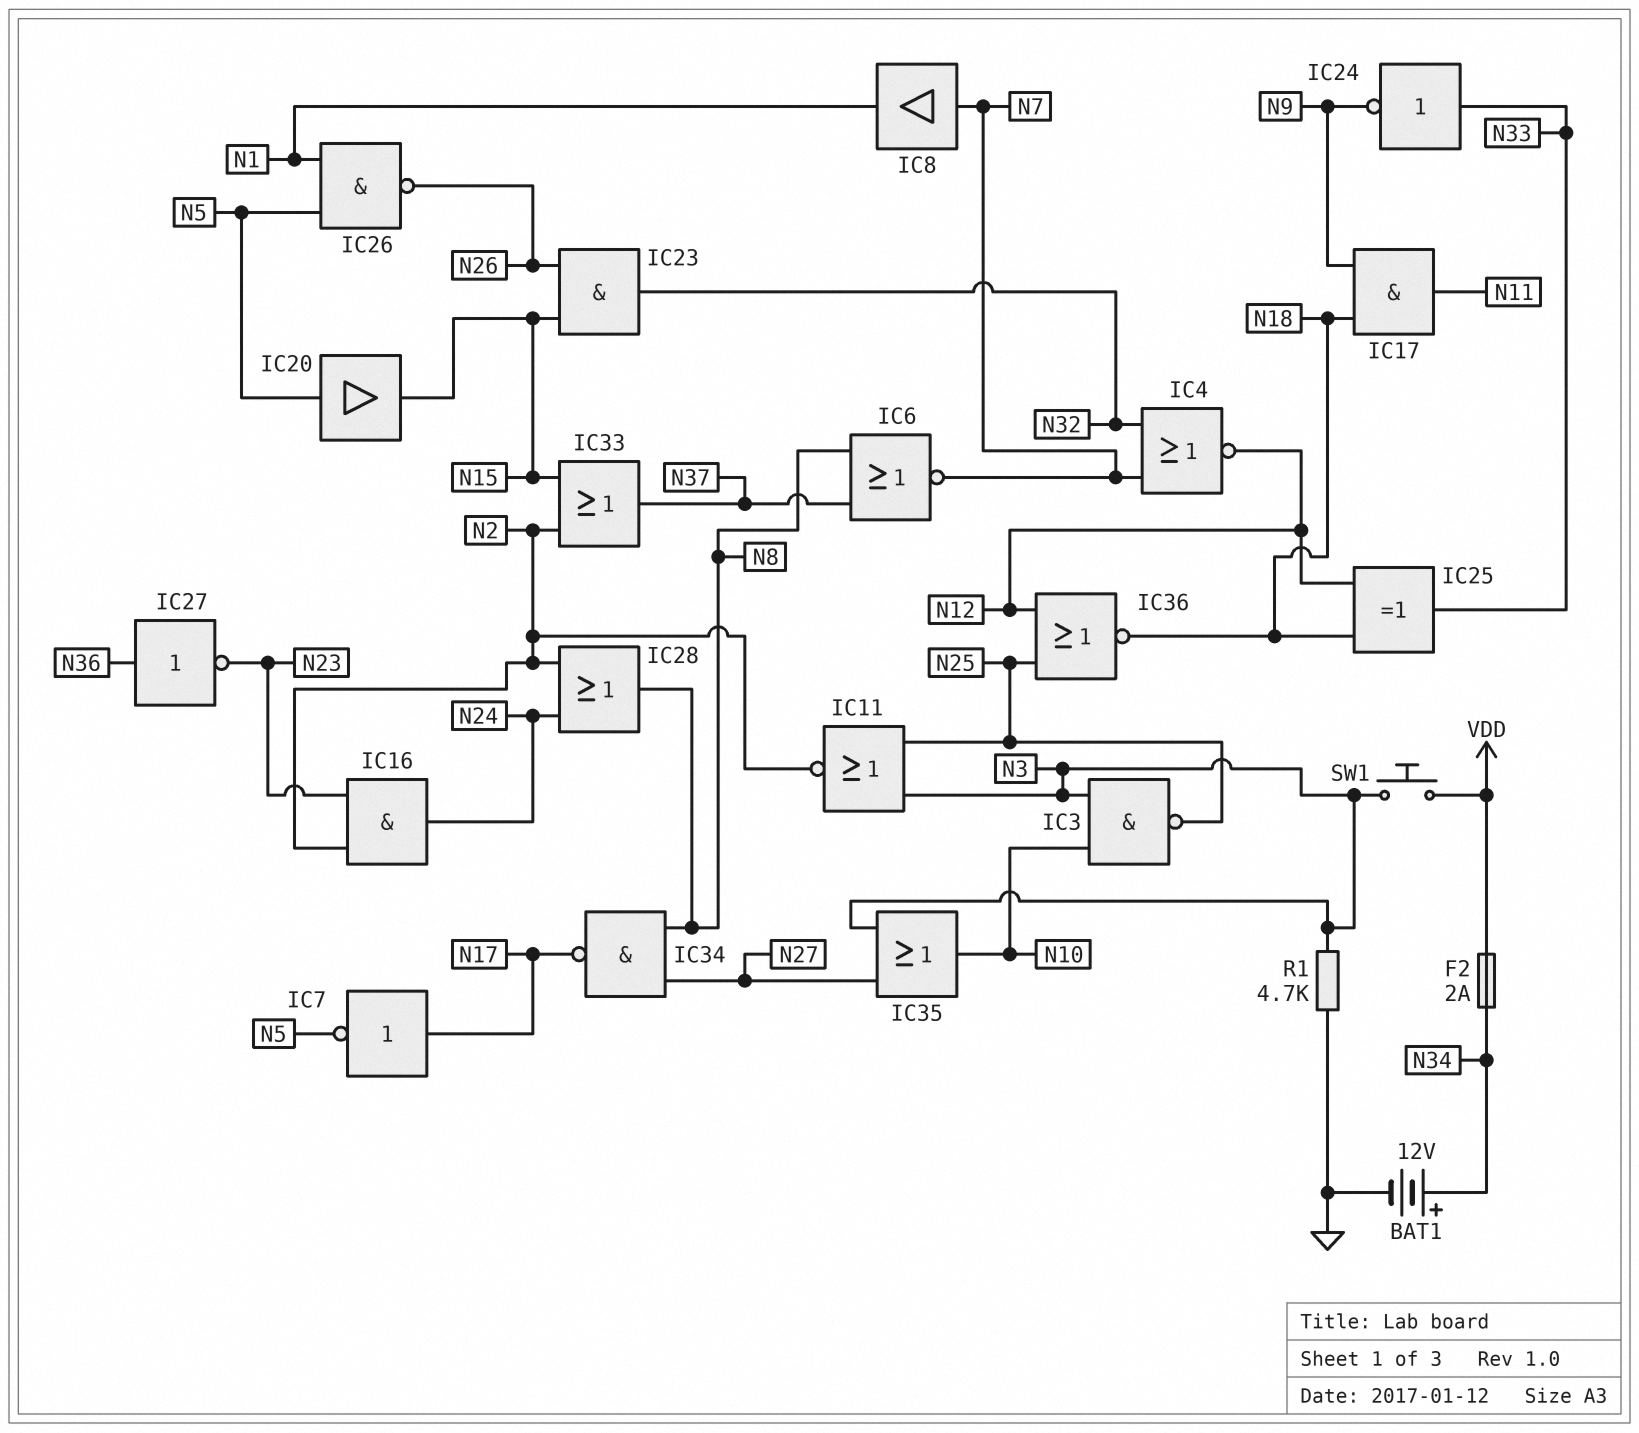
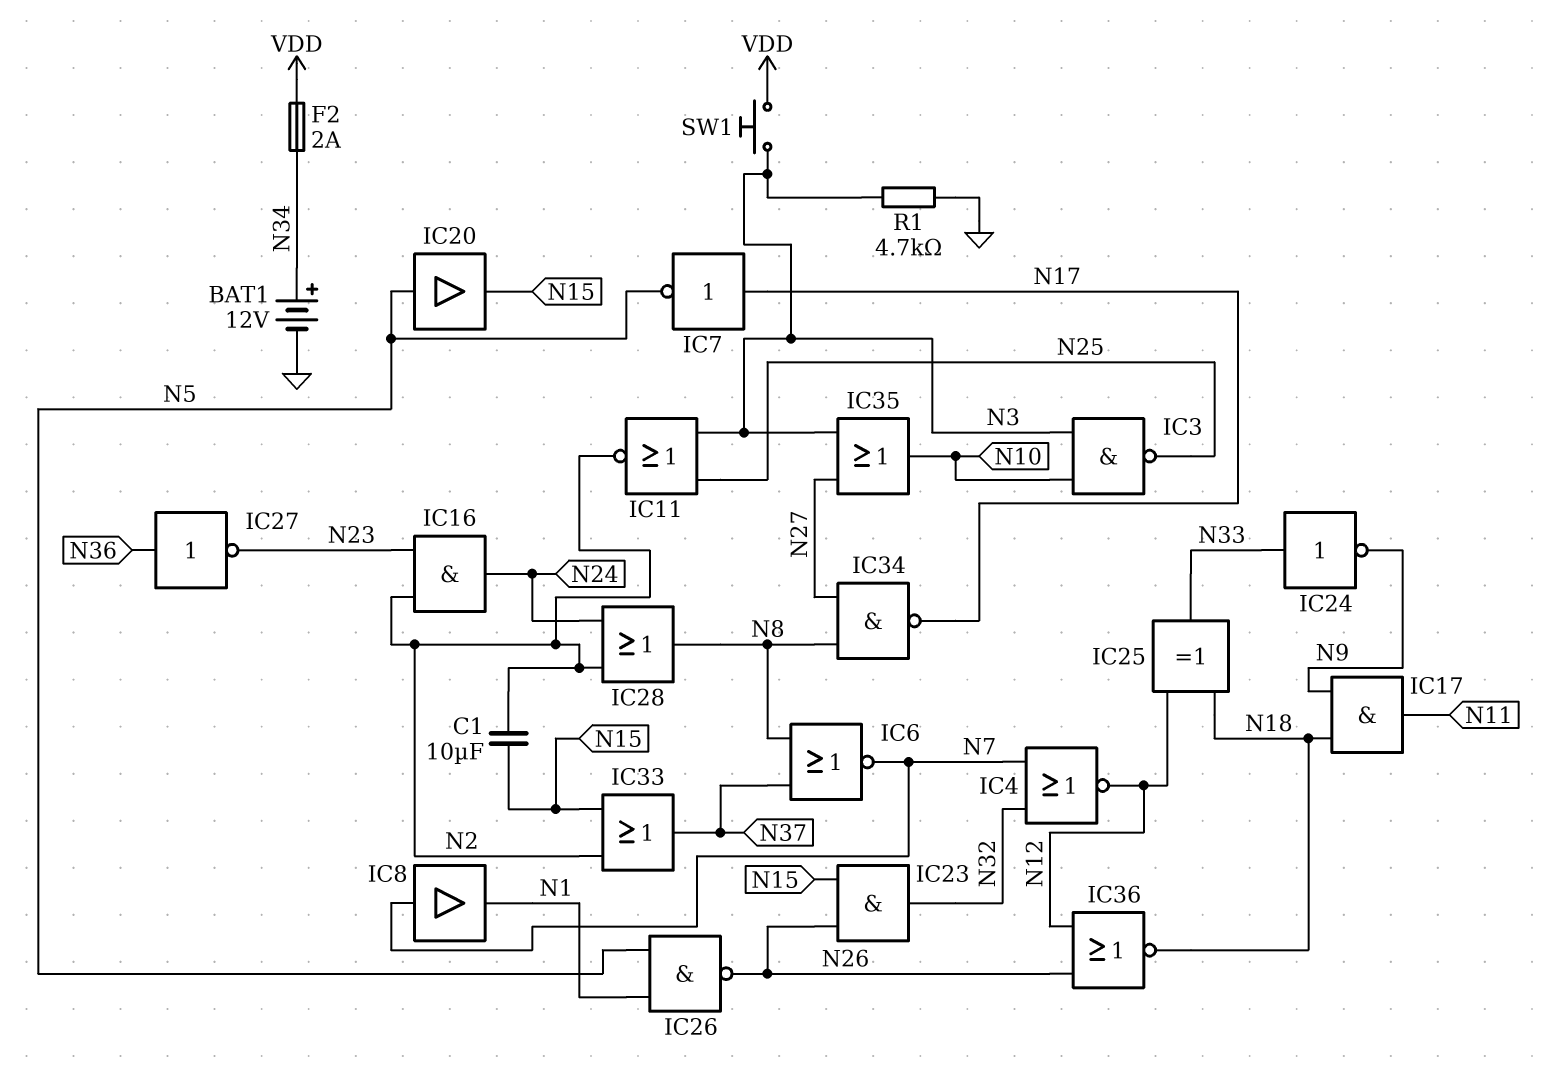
C1: none -> 10uF (N2, N15)
IC36: NOR (in N12, in N25, out N18) -> NOR (in N12, in N26, out N18)

